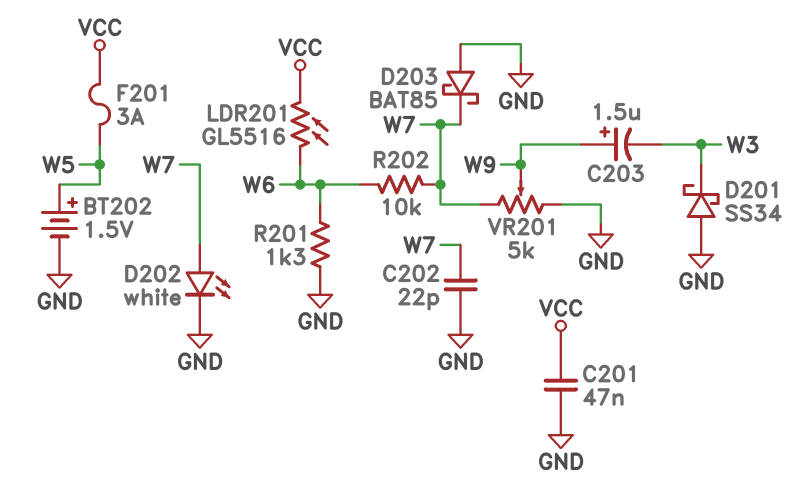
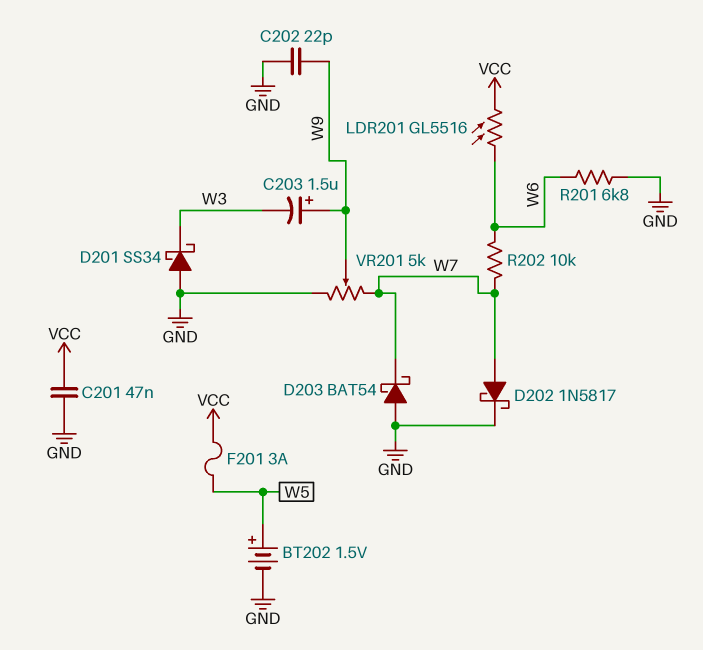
C202: 22pF (GND, W7) -> 22pF (GND, W9)
D202: LED white (A W7, K GND) -> schottky 1N5817 (A W7, K GND)
D203: schottky BAT85 (A GND, K W7) -> schottky BAT54 (A GND, K W7)
R201: 1.3k (GND, W6) -> 6.8k (GND, W6)

